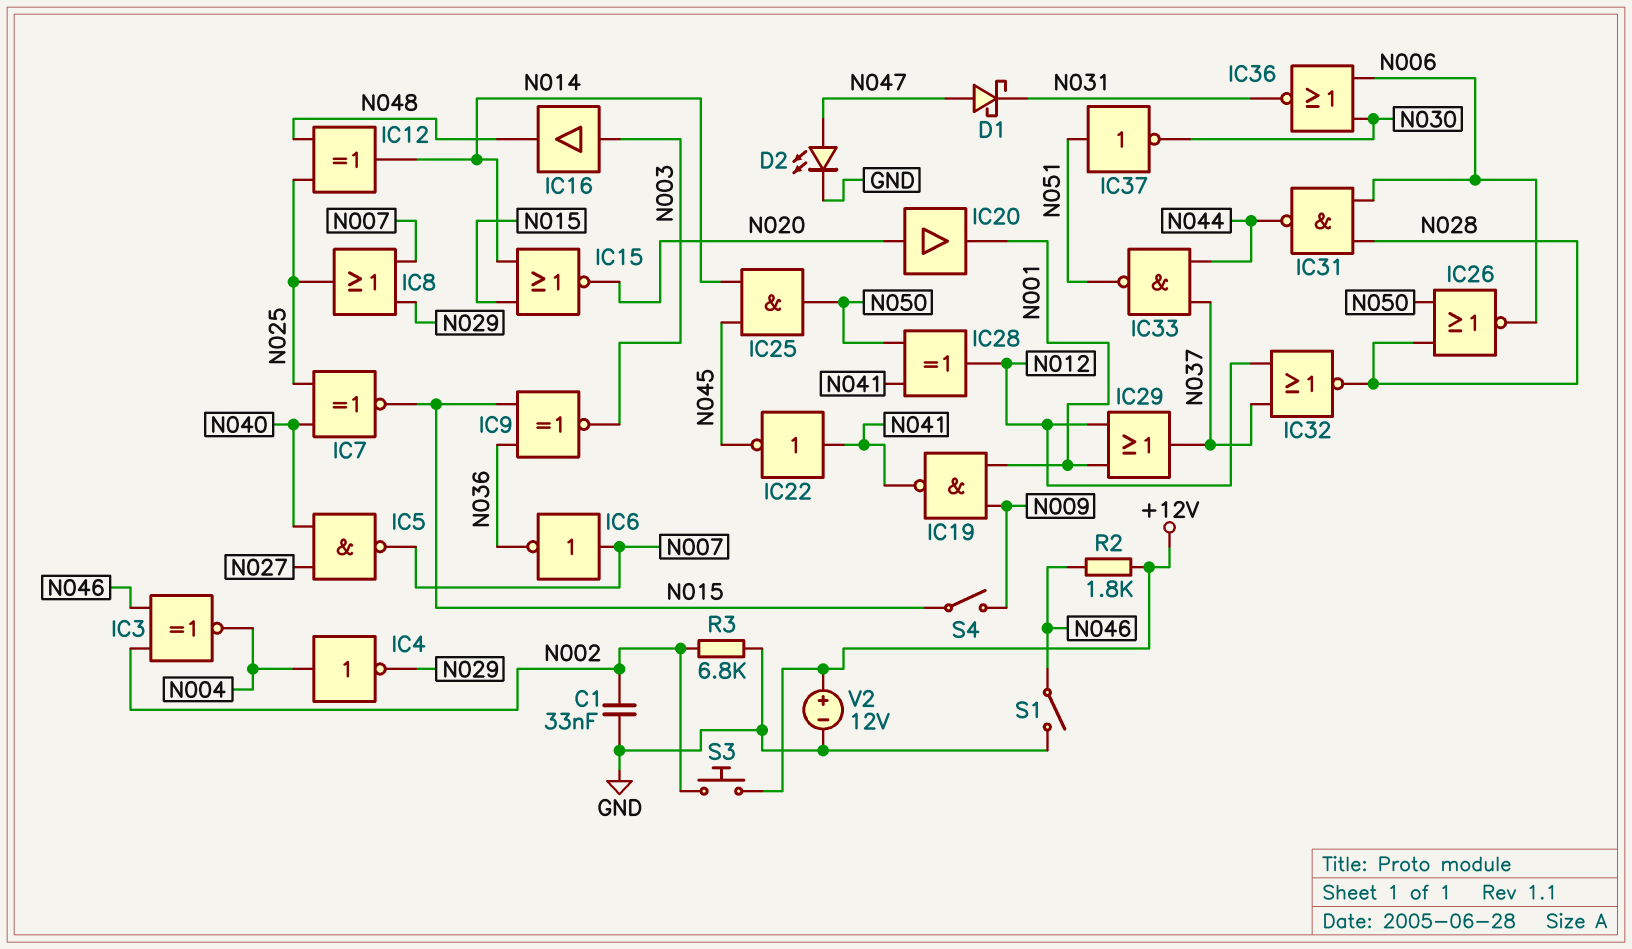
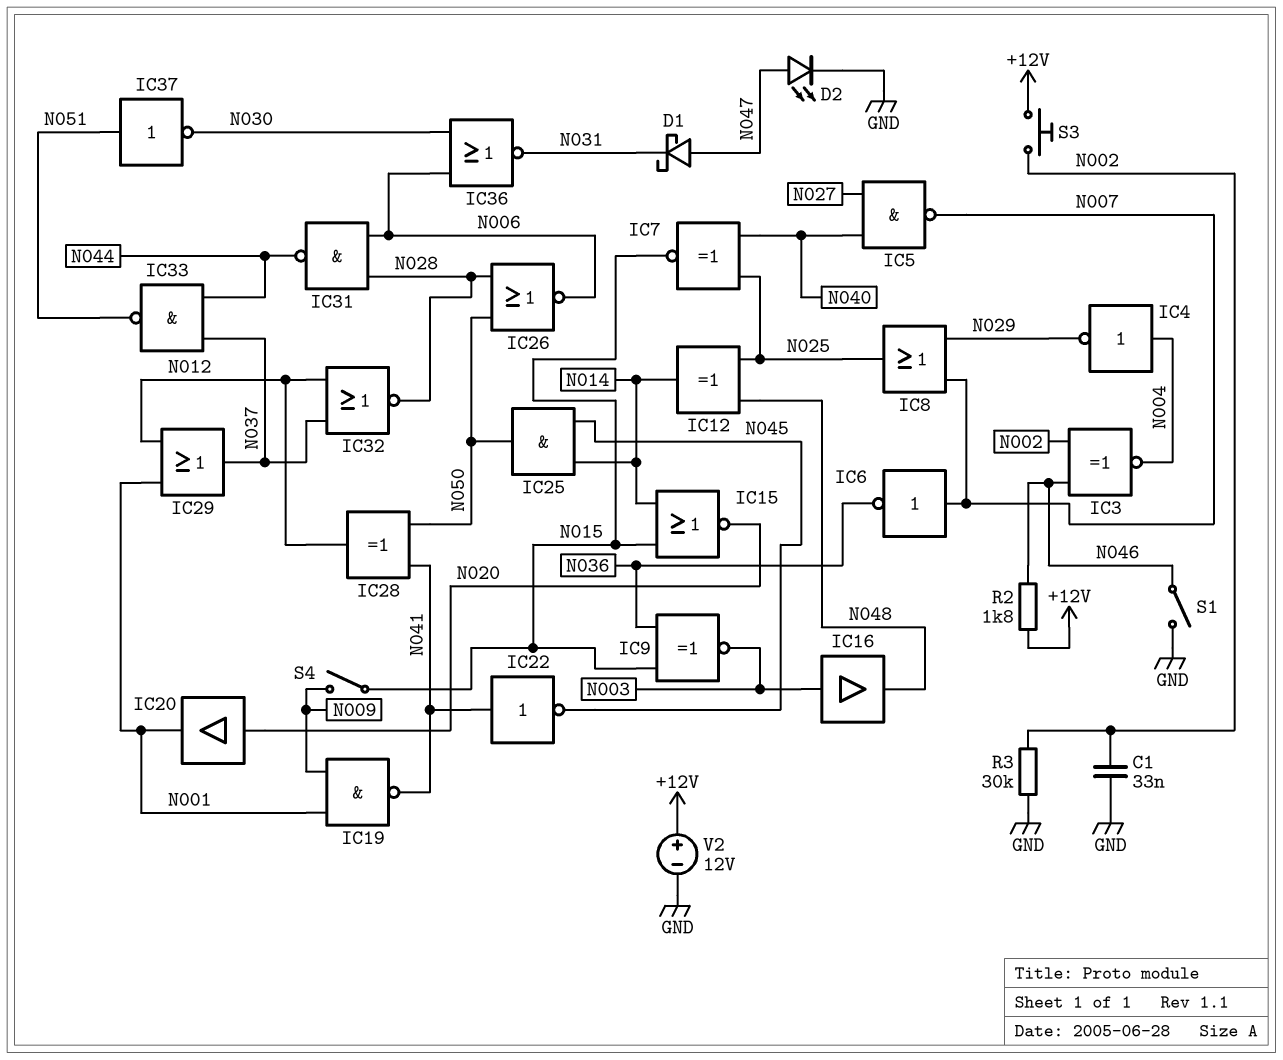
R3: 6.8k (GND, N002) -> 30k (GND, N002)

